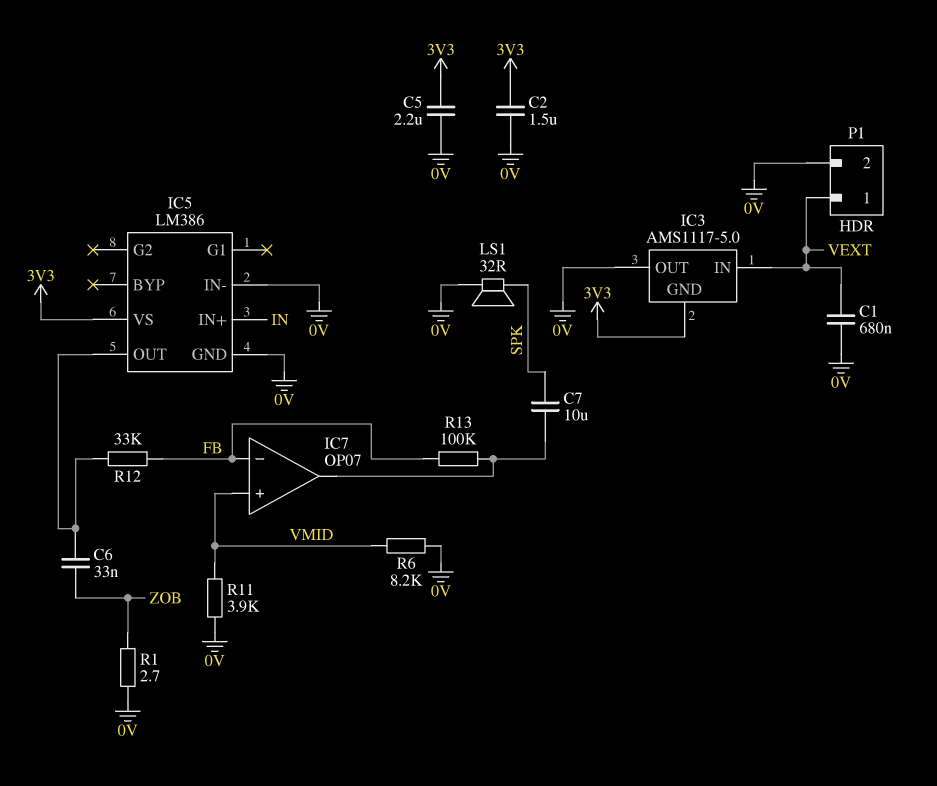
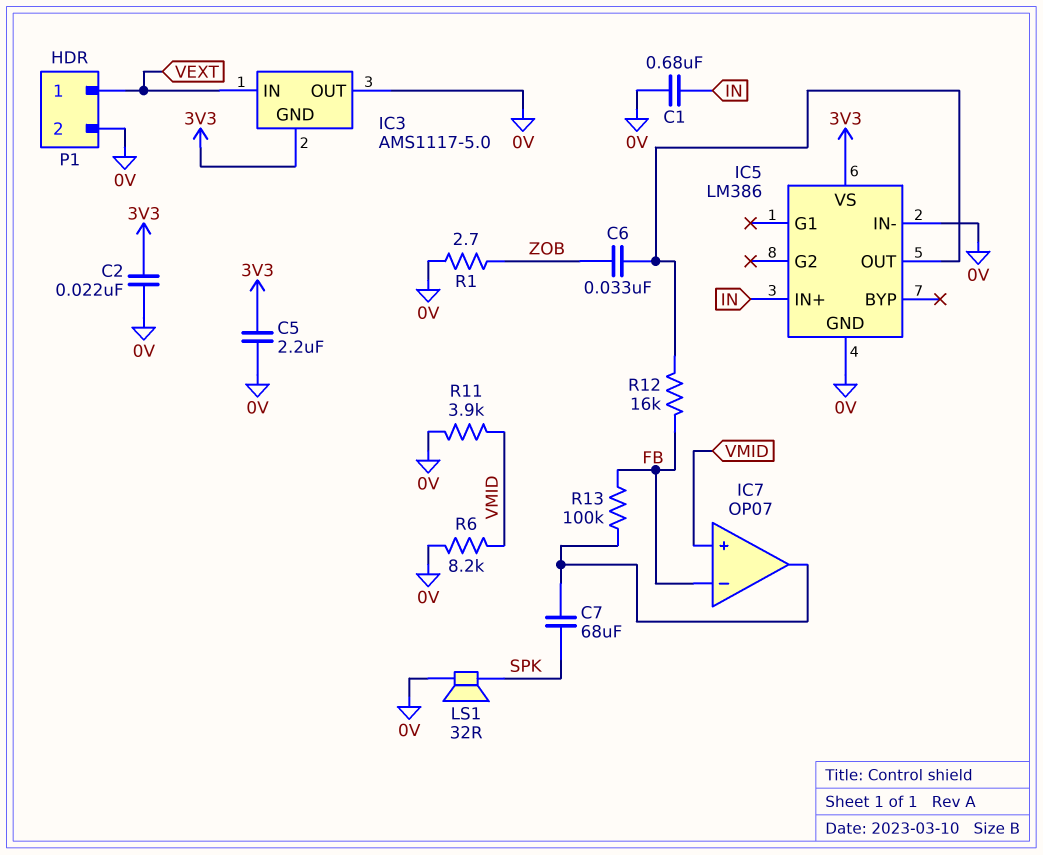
C1: 680nF (0V, VEXT) -> 680nF (0V, IN)
C2: 1.5uF (0V, 3V3) -> 22nF (0V, 3V3)
C7: 10uF (IC7/out, SPK) -> 68uF (IC7/out, SPK)
R12: 33k (FB, IC5/OUT) -> 16k (FB, IC5/OUT)

